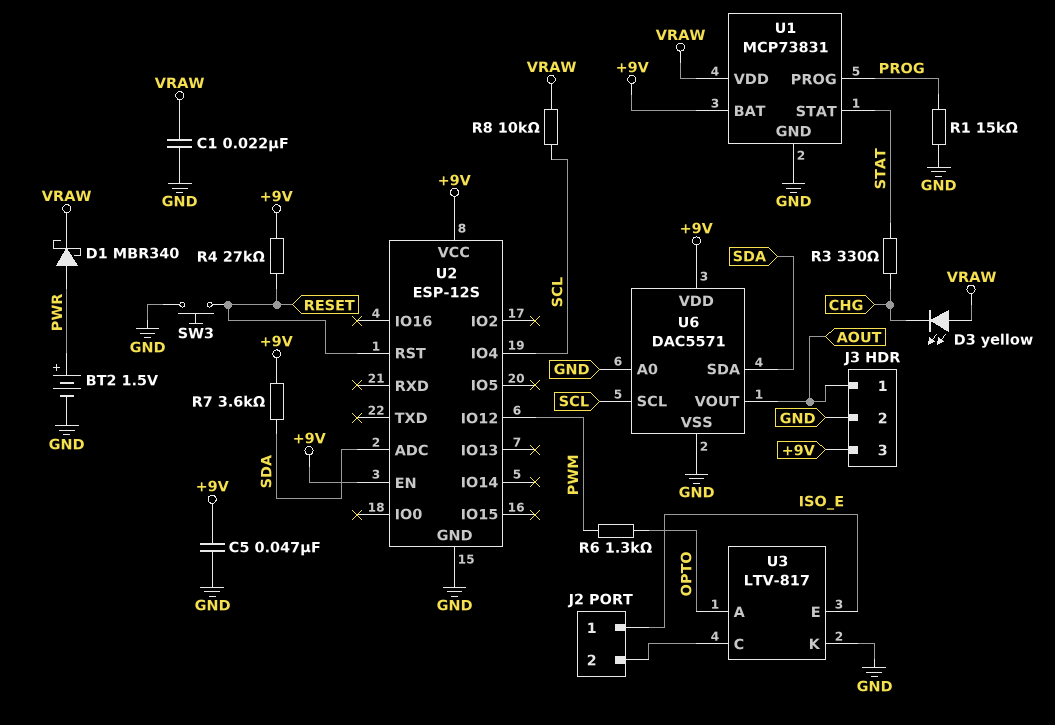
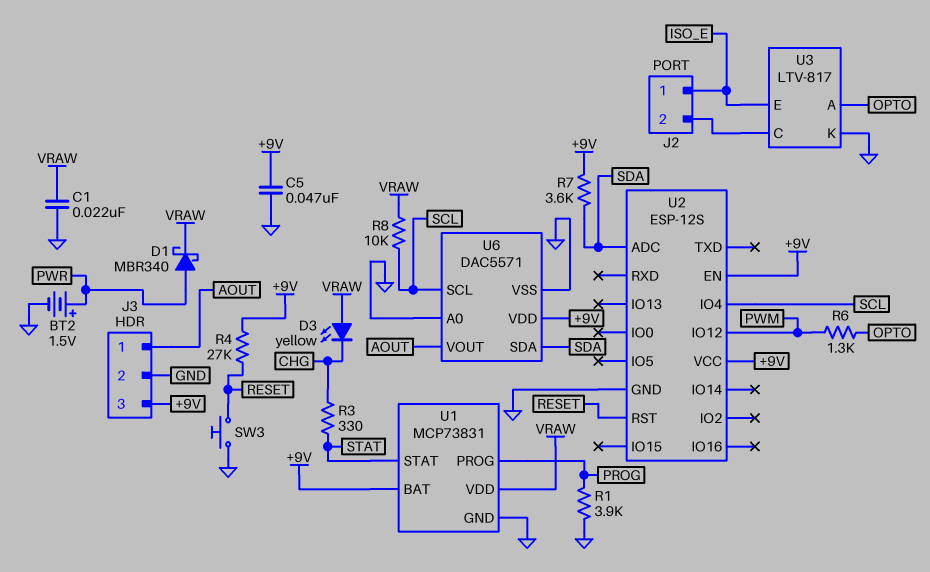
R1: 15k (GND, PROG) -> 3.9k (GND, PROG)

